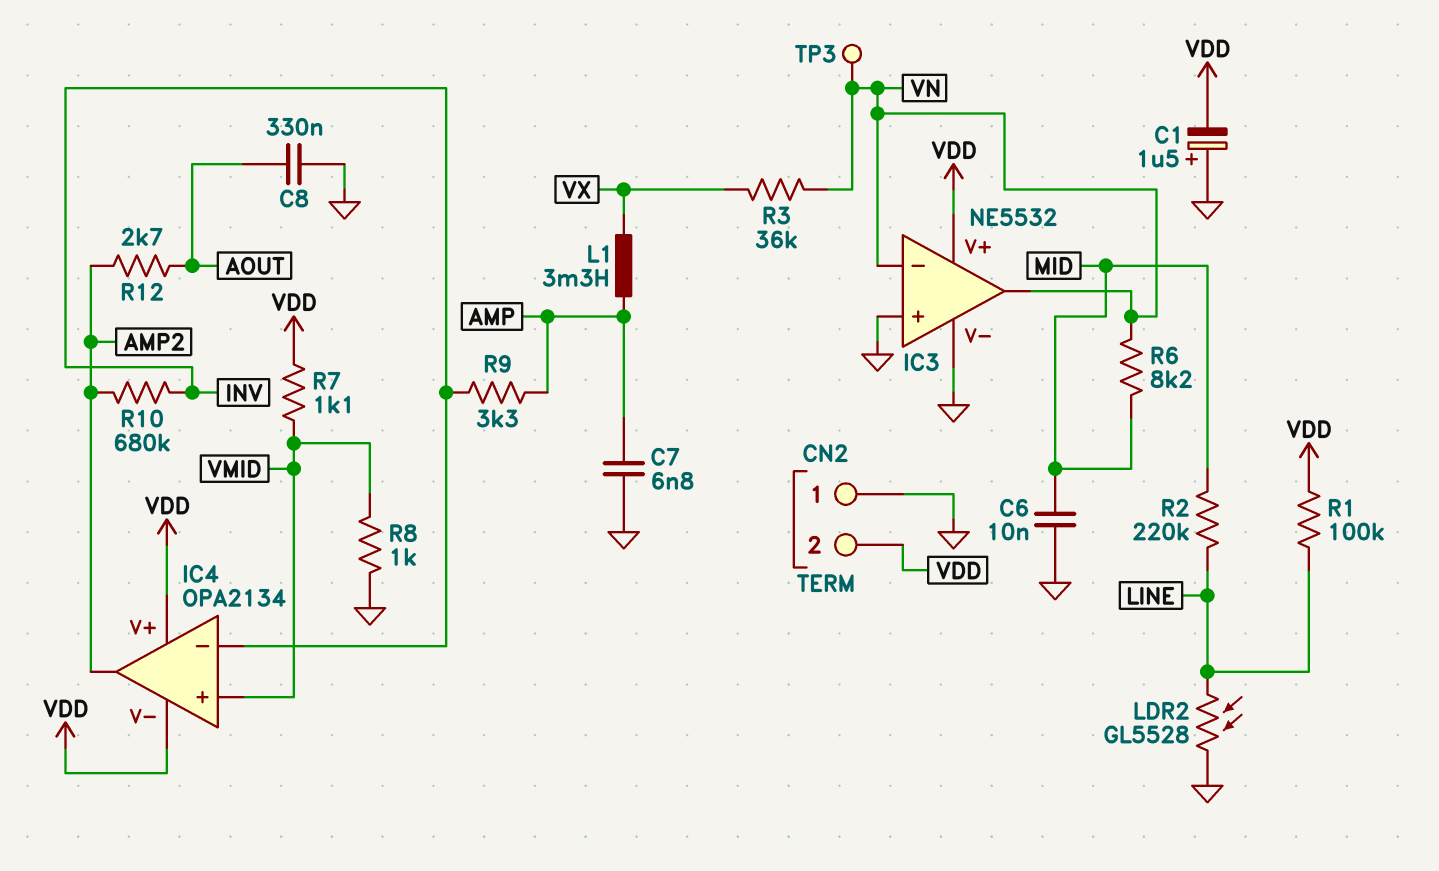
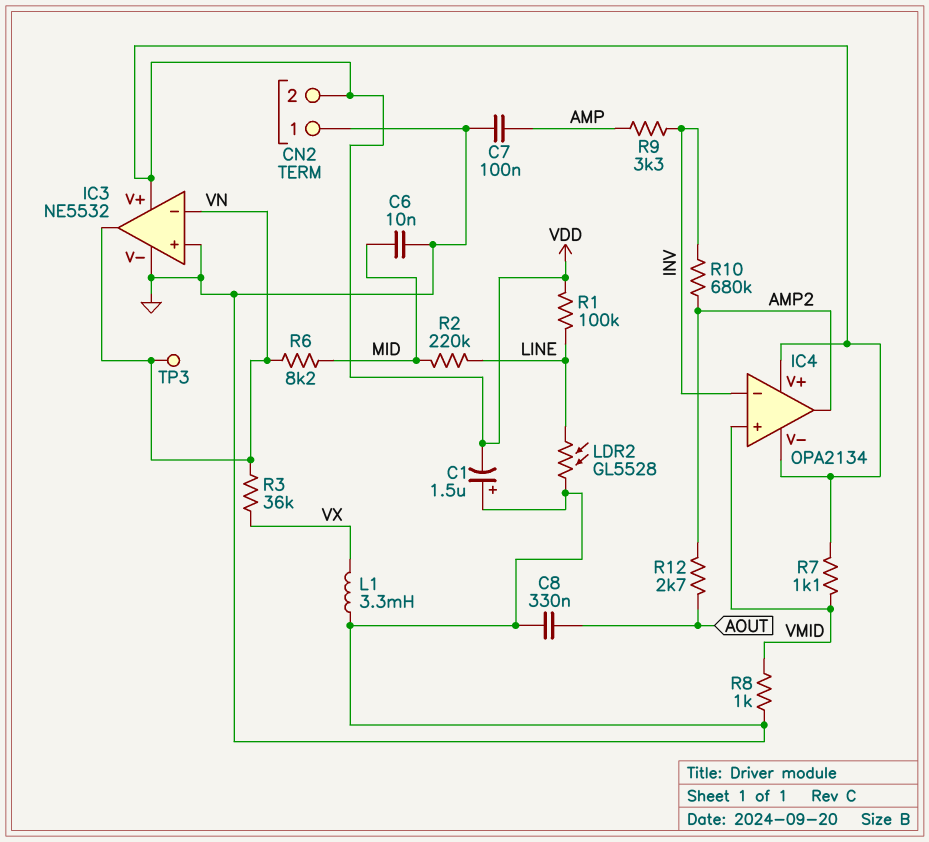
C7: 6.8nF (AMP, GND) -> 100nF (AMP, GND)
L1: 3.3mH (AMP, VX) -> 3.3mH (GND, VX)

